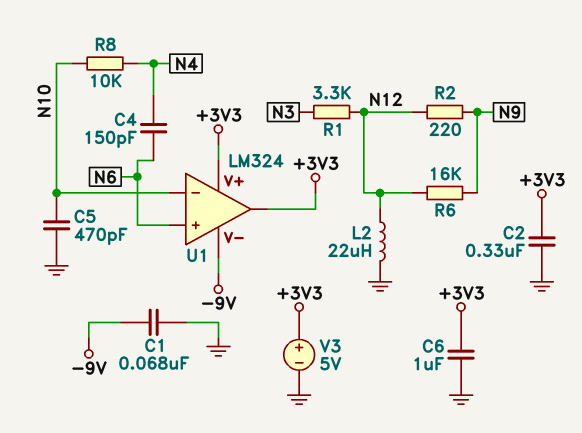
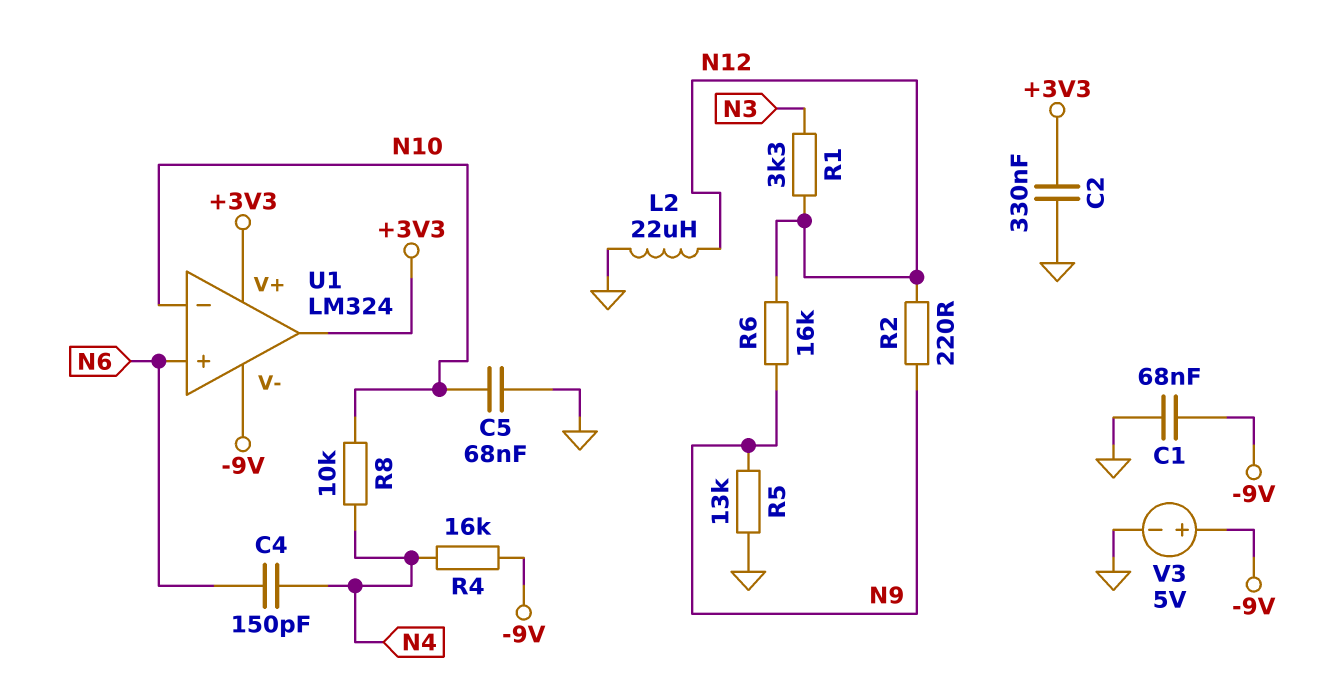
C5: 470pF (GND, N10) -> 68nF (GND, N10)
C6: 1uF (+3V3, GND) -> none
R4: none -> 16k (-9V, N4)
R5: none -> 13k (GND, N9)
V3: 5V (plus +3V3, minus GND) -> 5V (plus -9V, minus GND)

